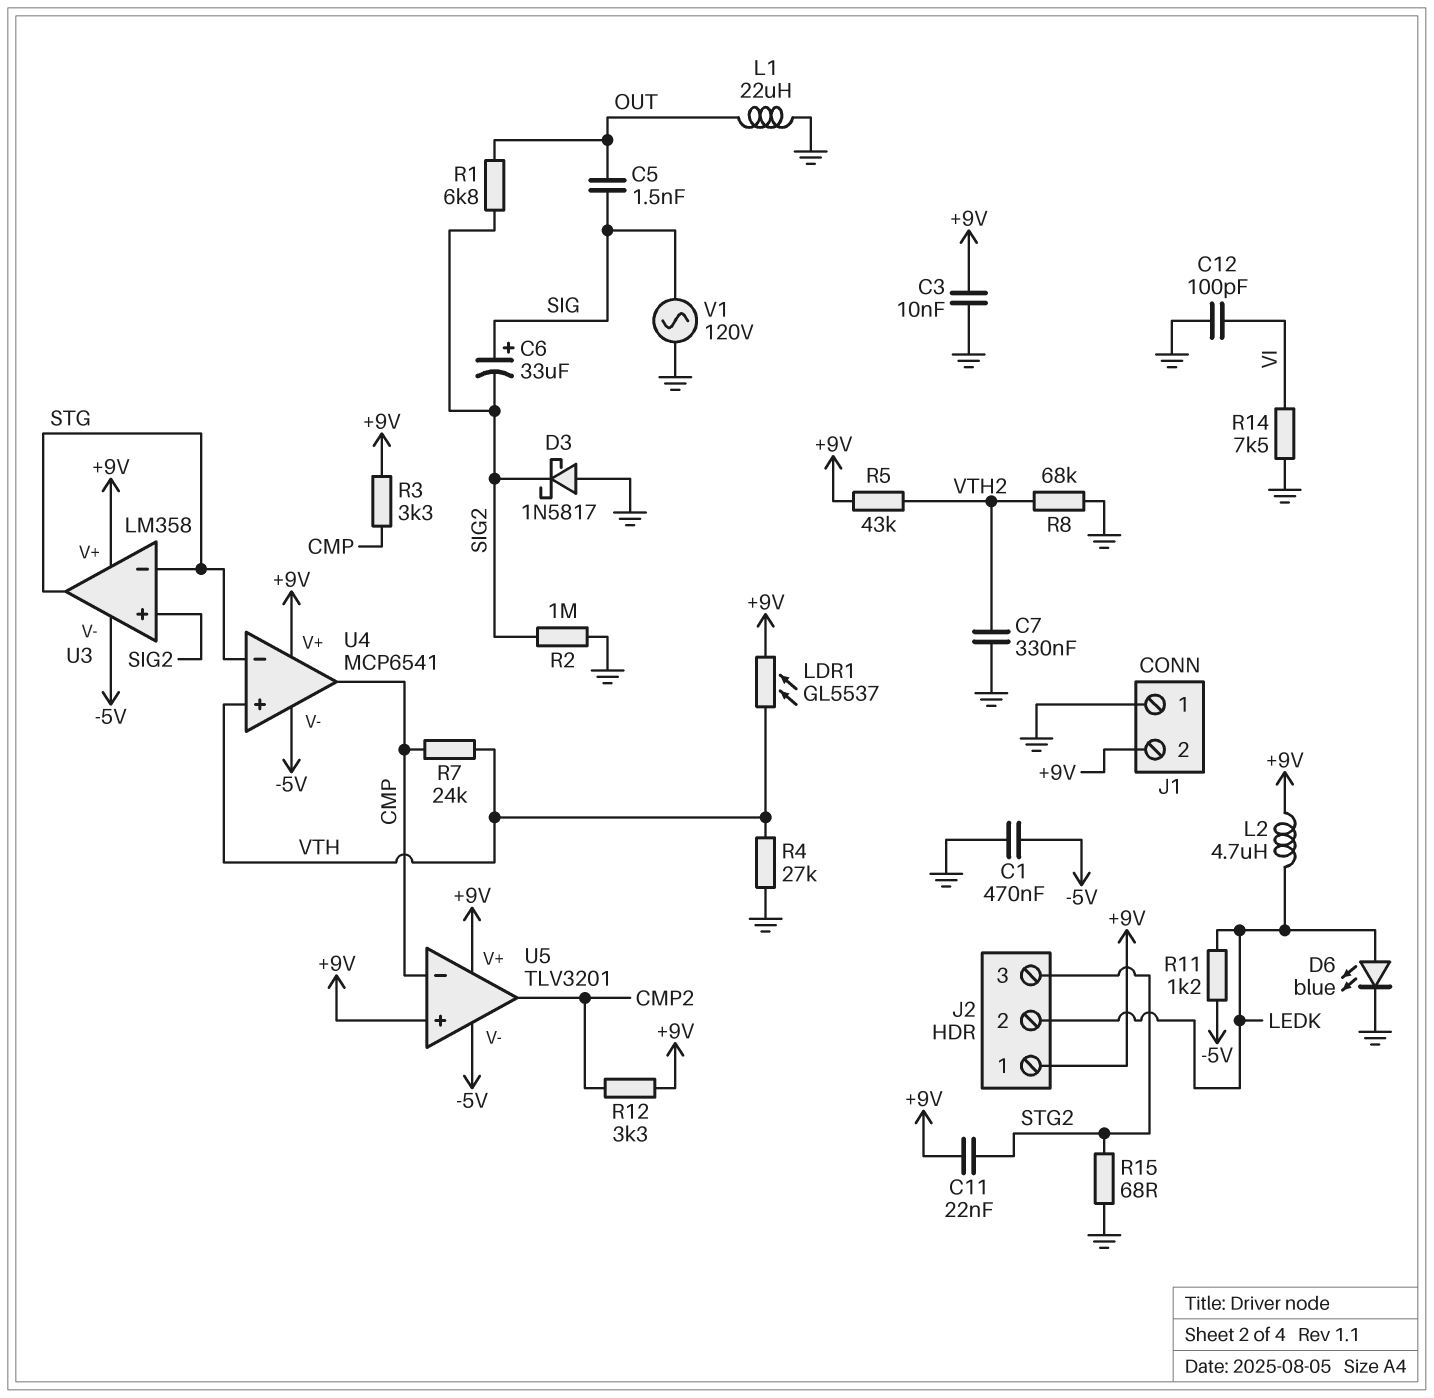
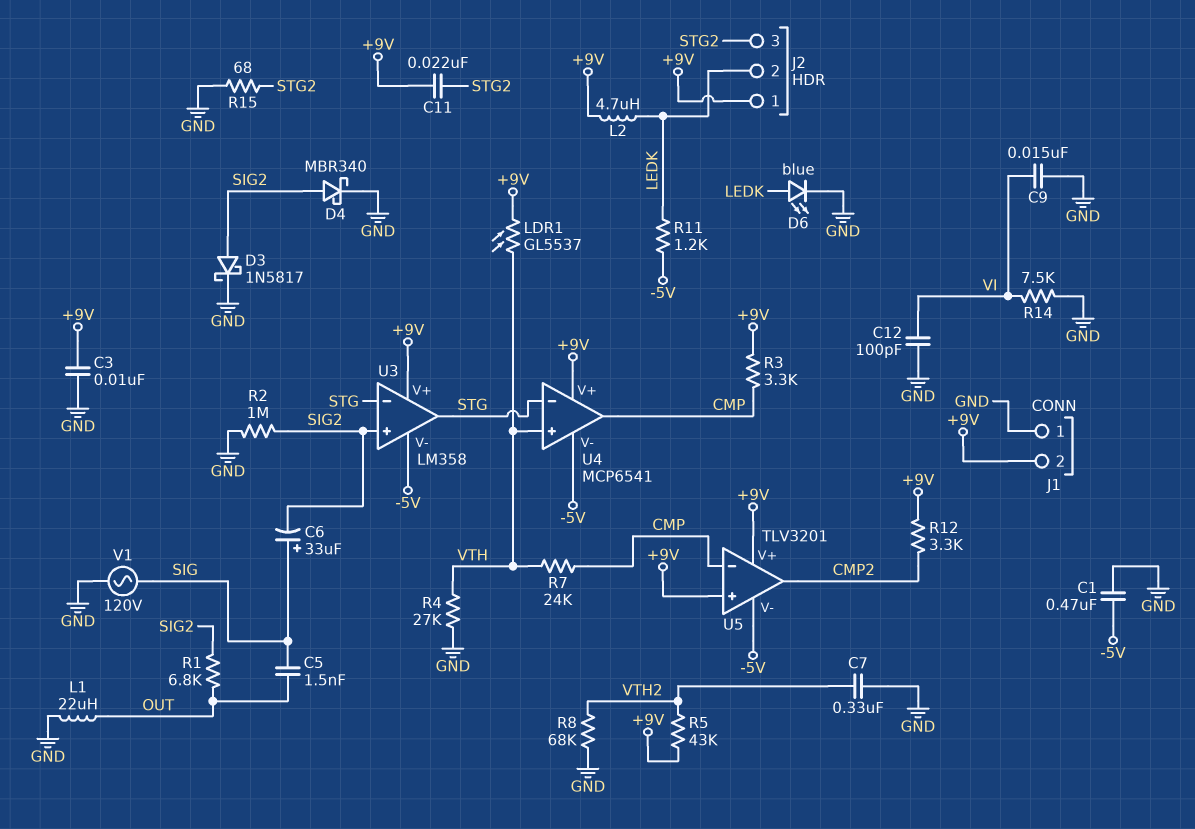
C9: none -> 15nF (GND, VI)
D3: schottky 1N5817 (A GND, K SIG2) -> schottky 1N5817 (A SIG2, K GND)
D4: none -> schottky MBR340 (A SIG2, K GND)

